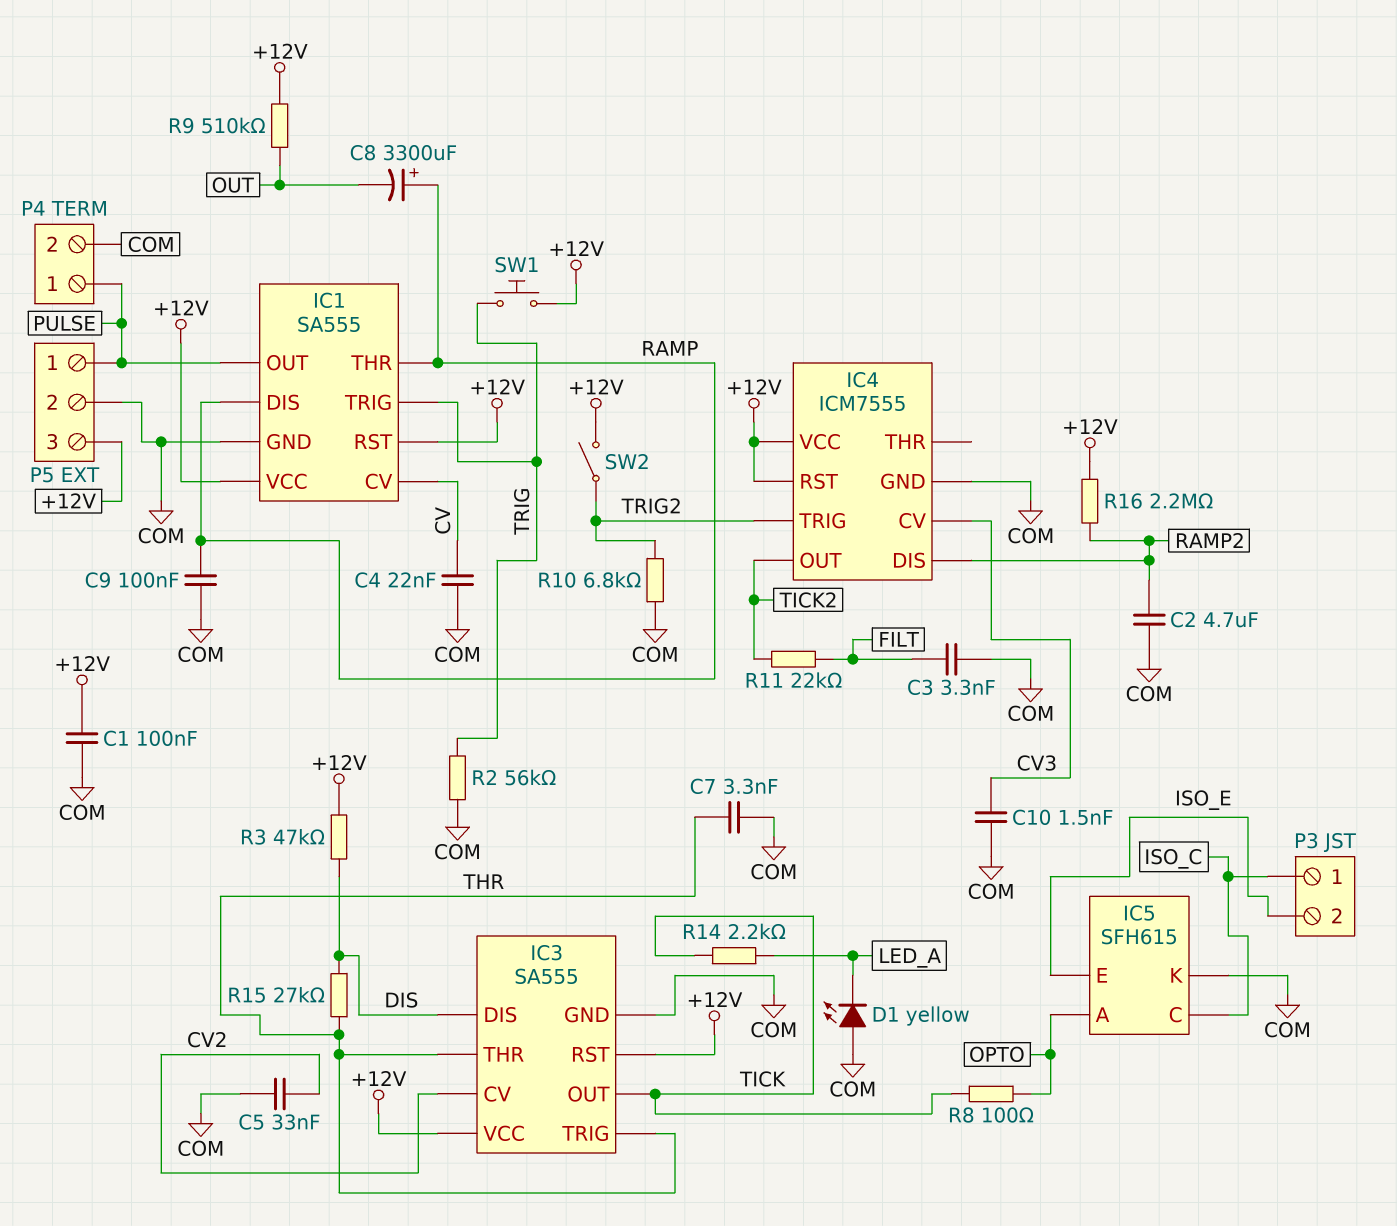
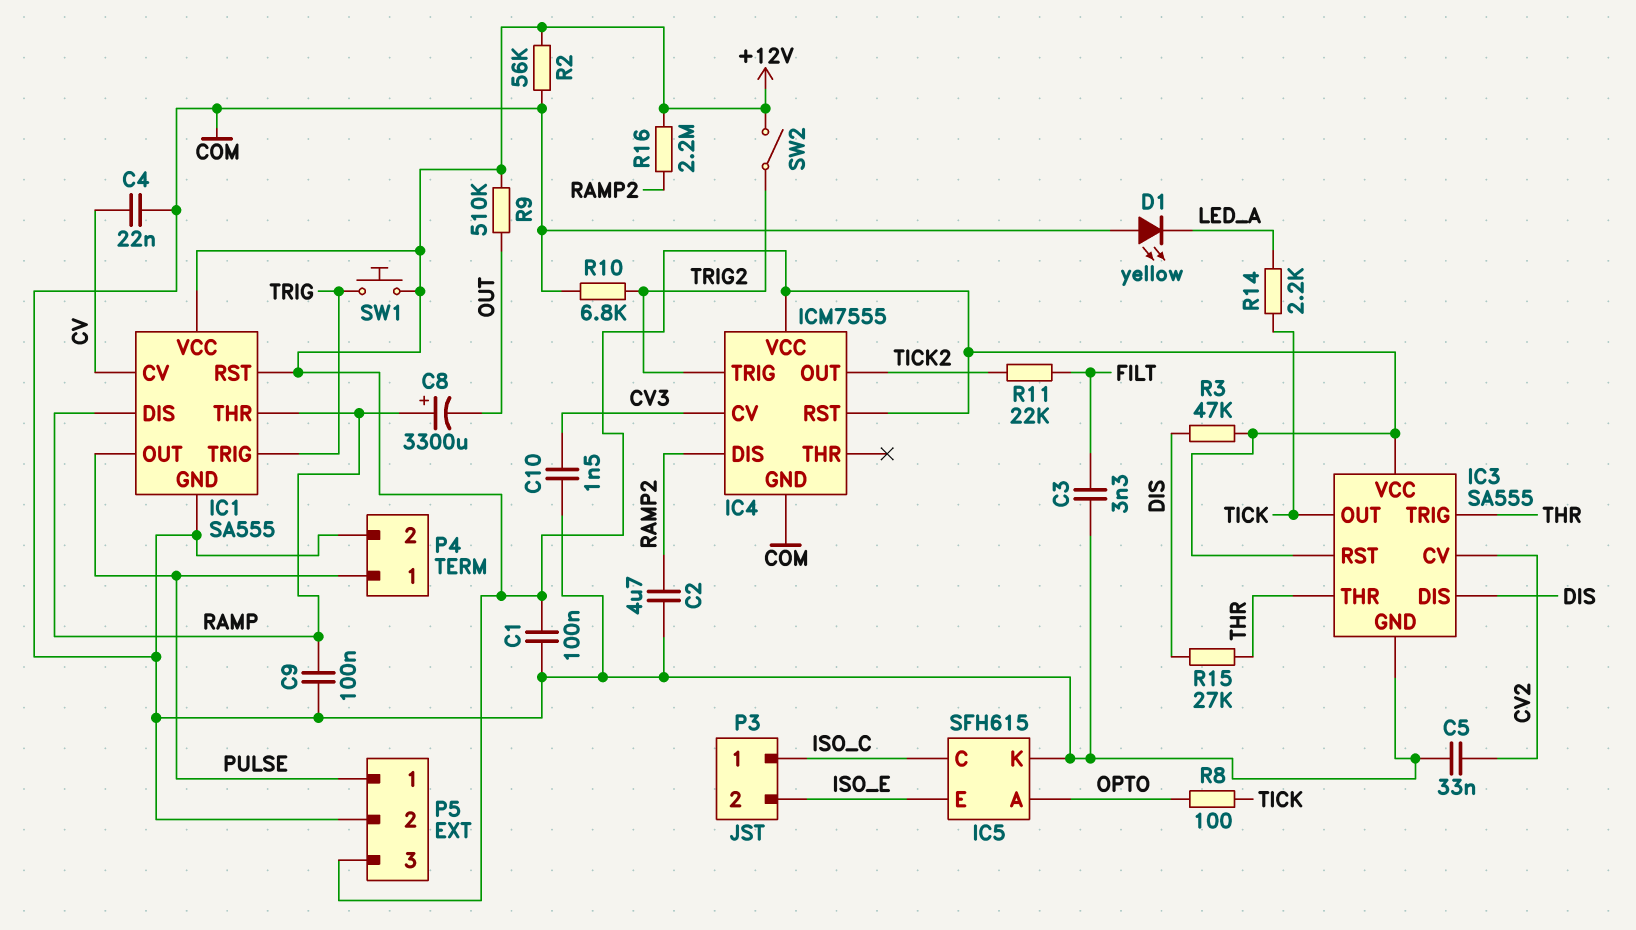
C7: 3.3nF (COM, THR) -> none
R2: 56k (COM, TRIG) -> 56k (+12V, COM)

